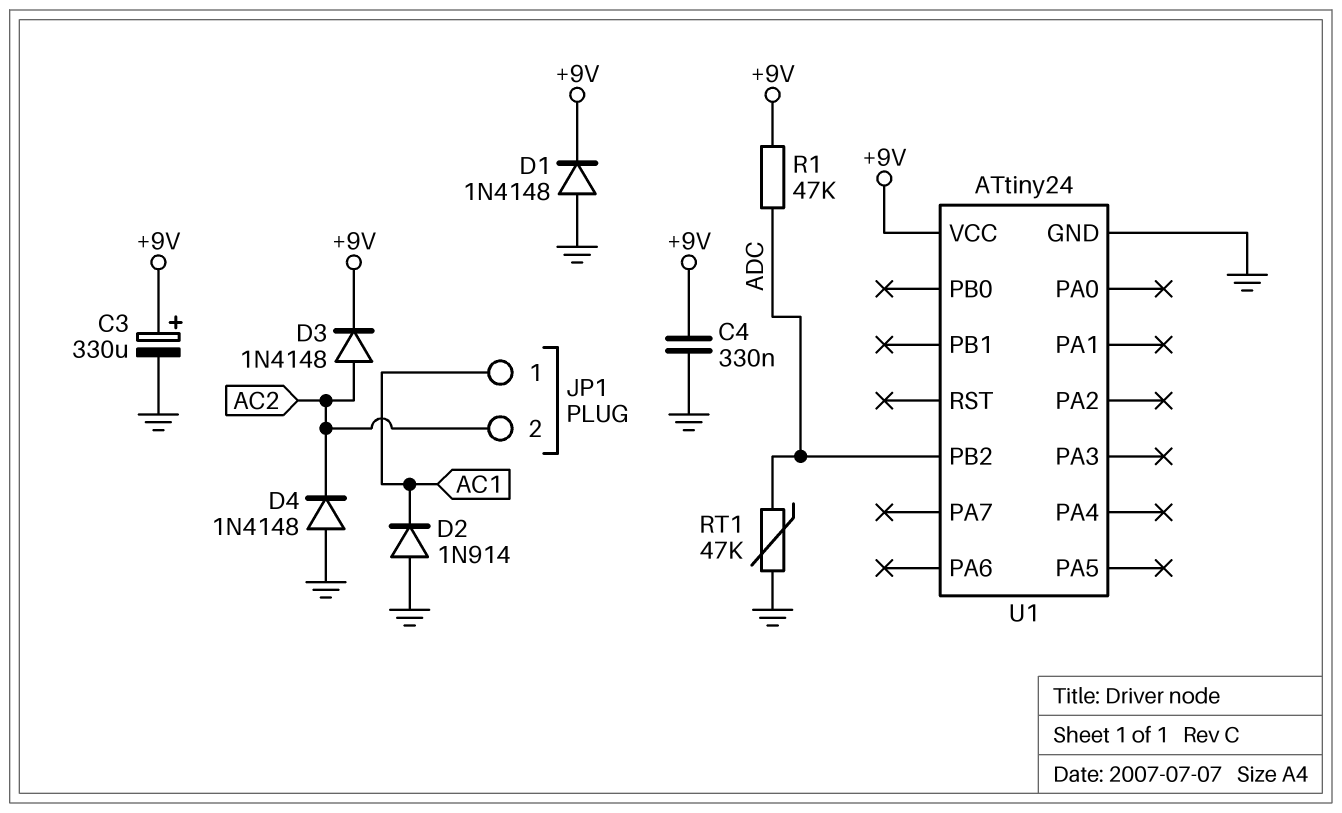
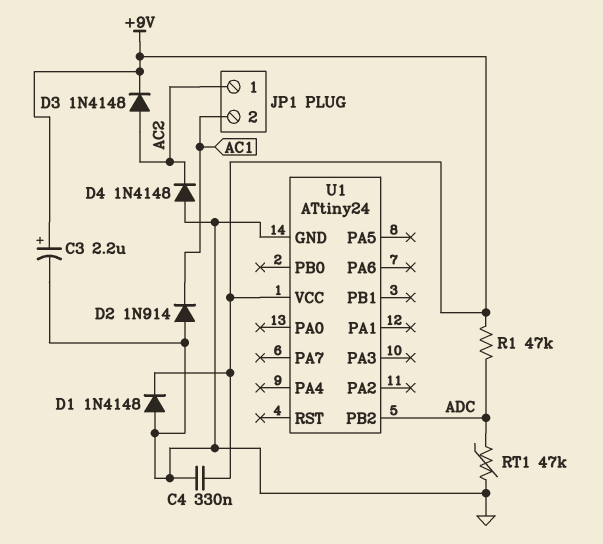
C3: 330uF (plus +9V, minus GND) -> 2.2uF (plus +9V, minus GND)
JP1 pin 1: AC1 -> AC2
JP1 pin 2: AC2 -> AC1

